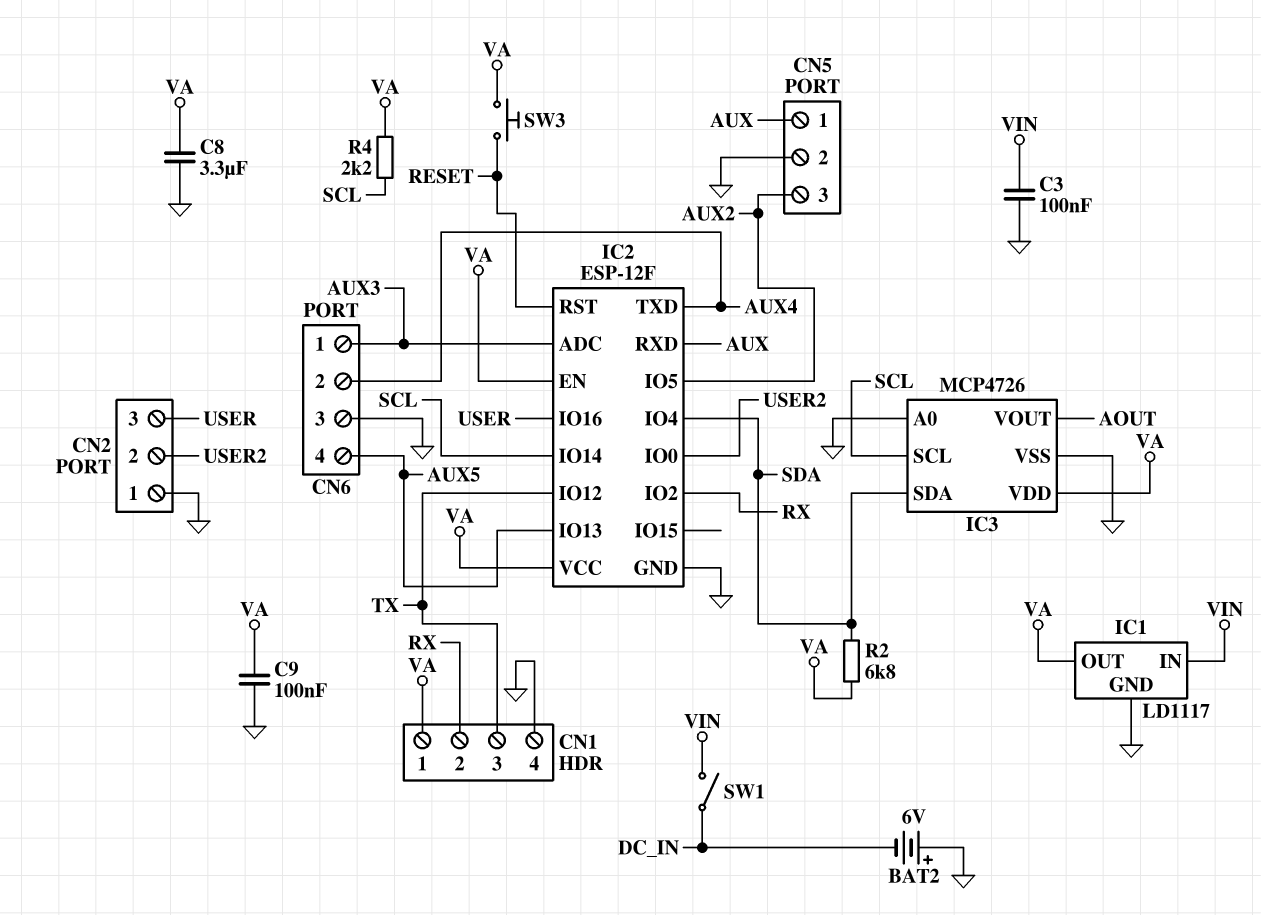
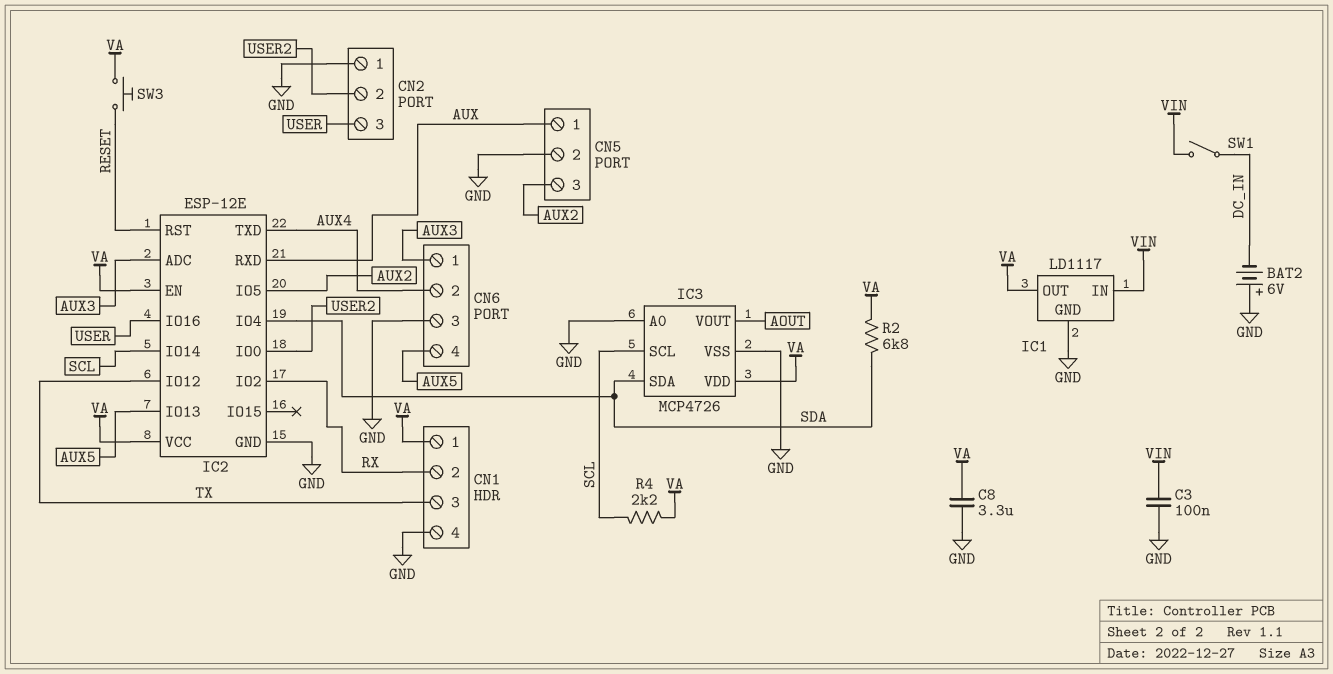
C9: 100nF (GND, VA) -> none
IC2: ESP-12F -> ESP-12E

